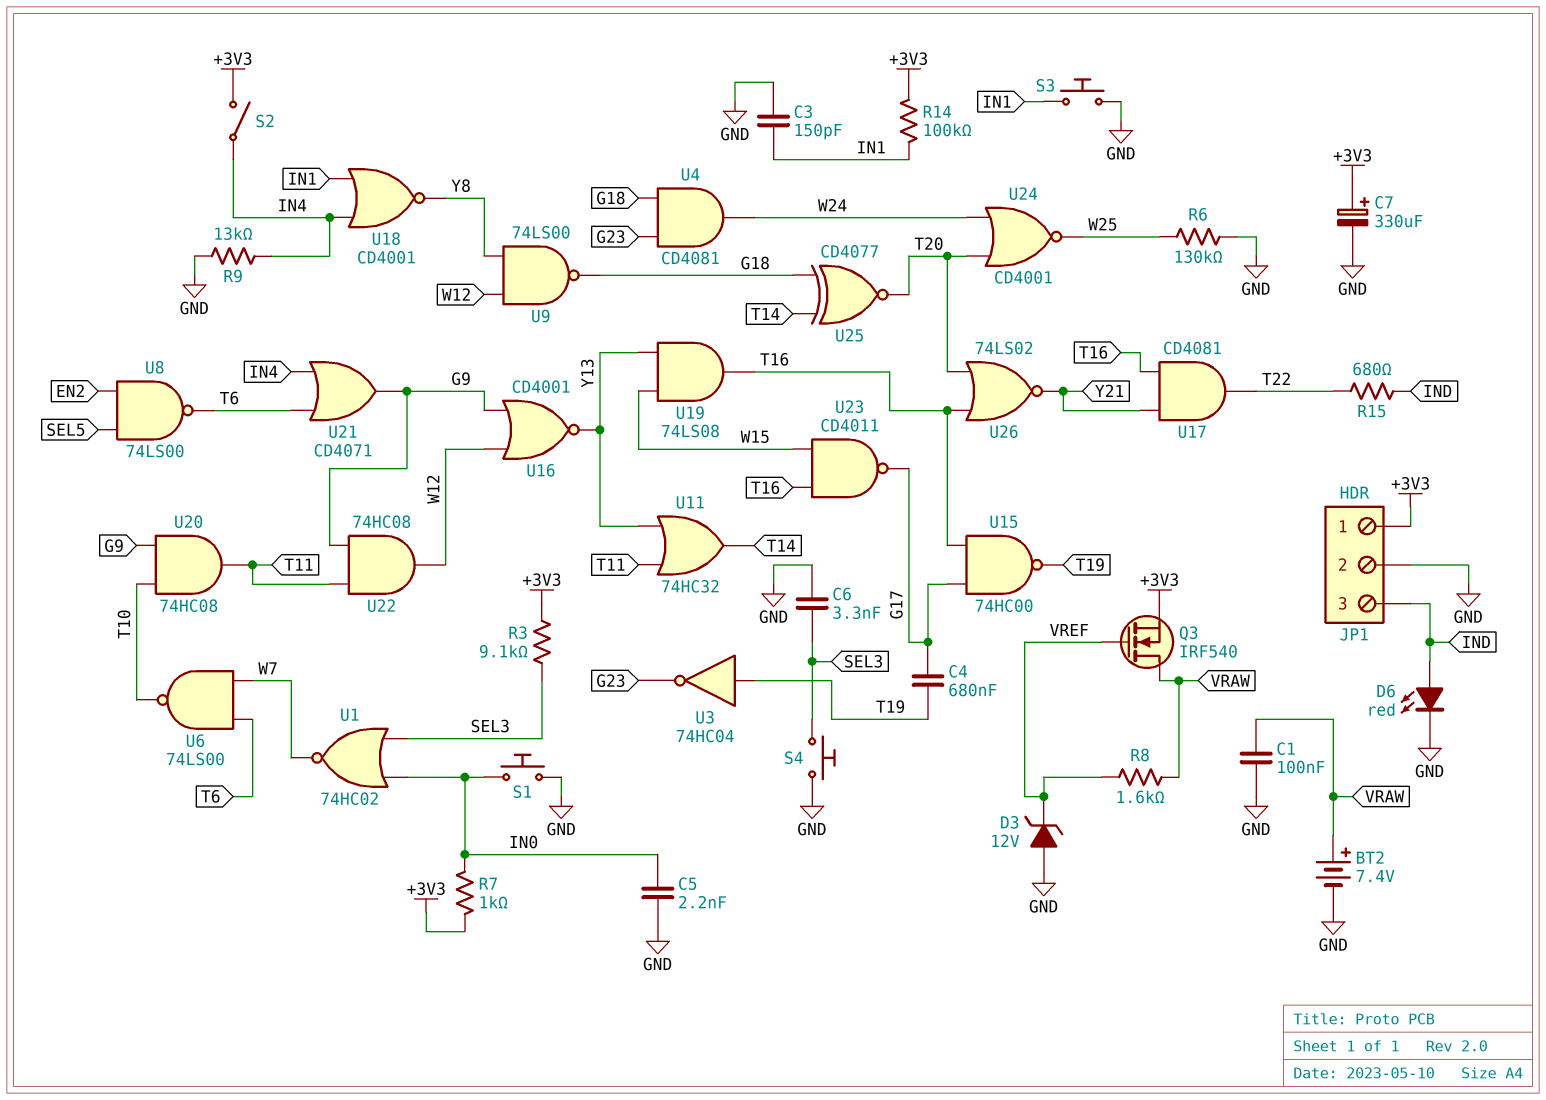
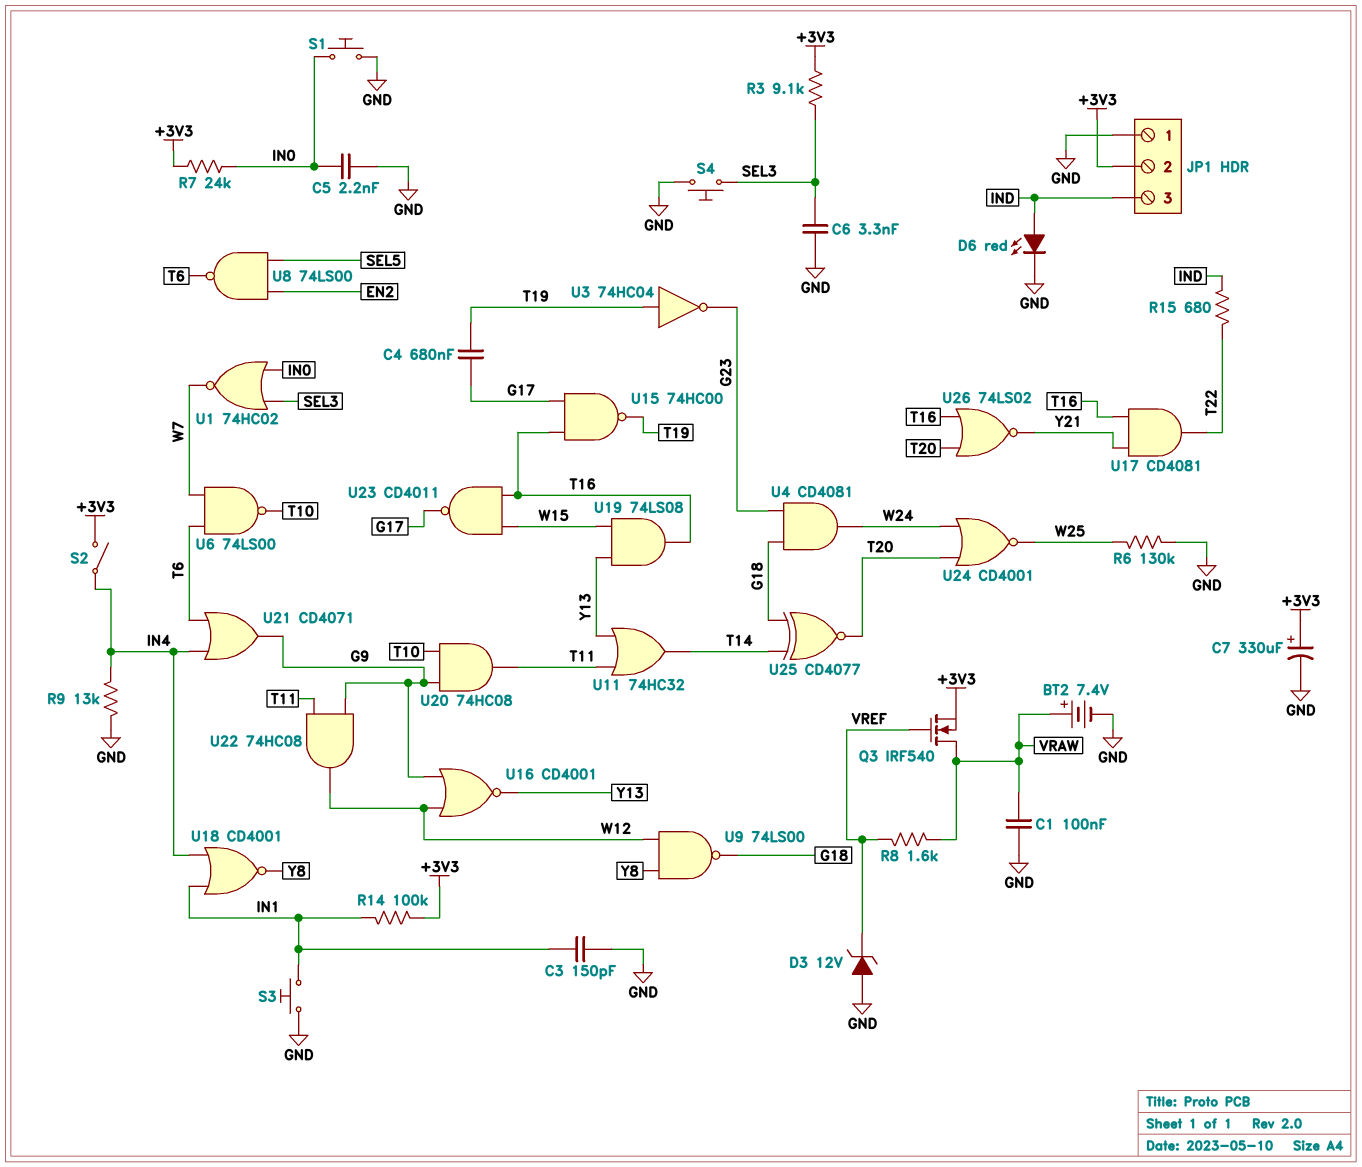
JP1 pin 1: +3V3 -> GND
JP1 pin 2: GND -> +3V3
R7: 1k (+3V3, IN0) -> 24k (+3V3, IN0)

